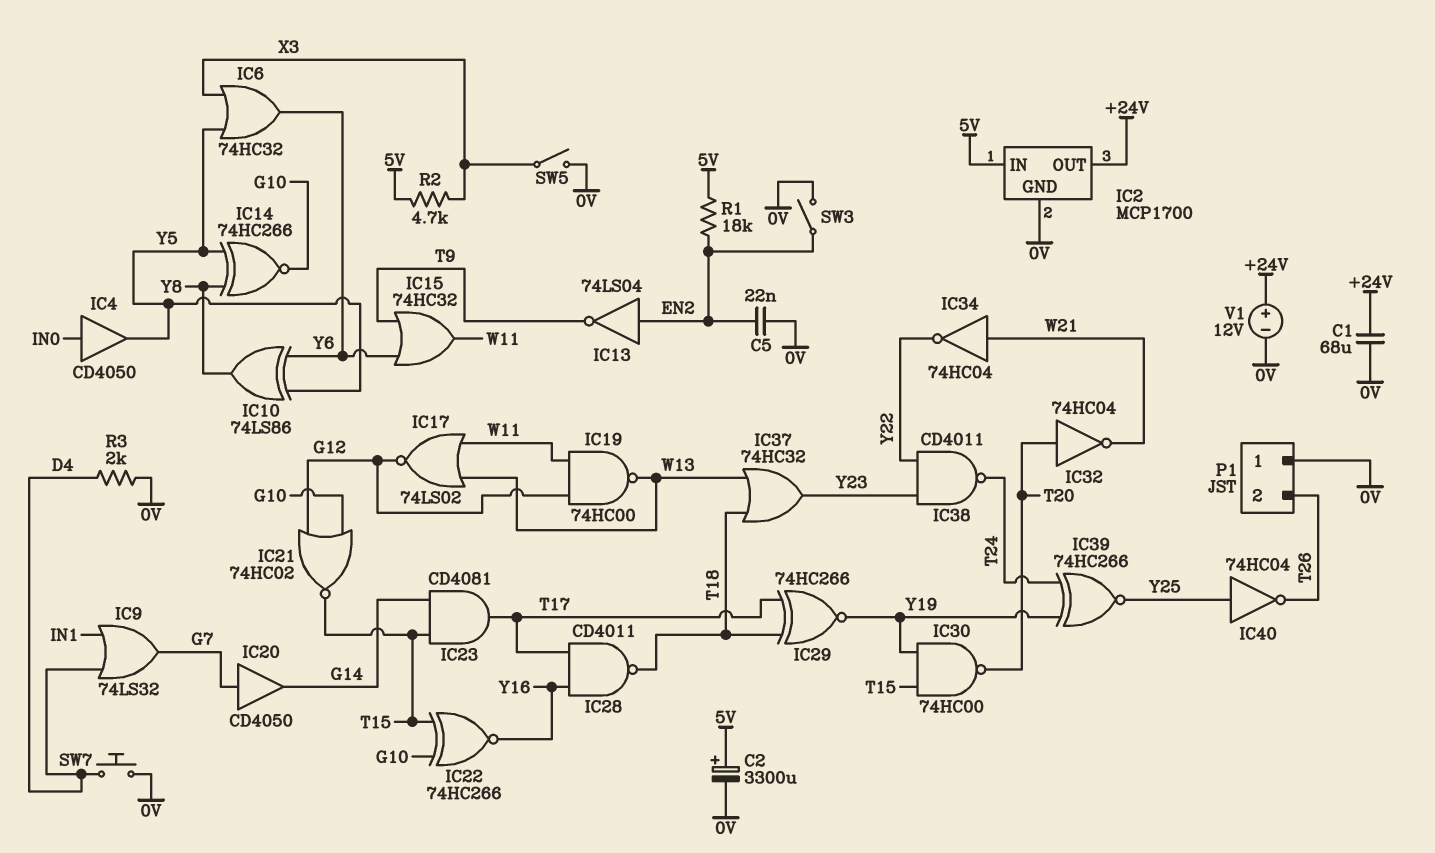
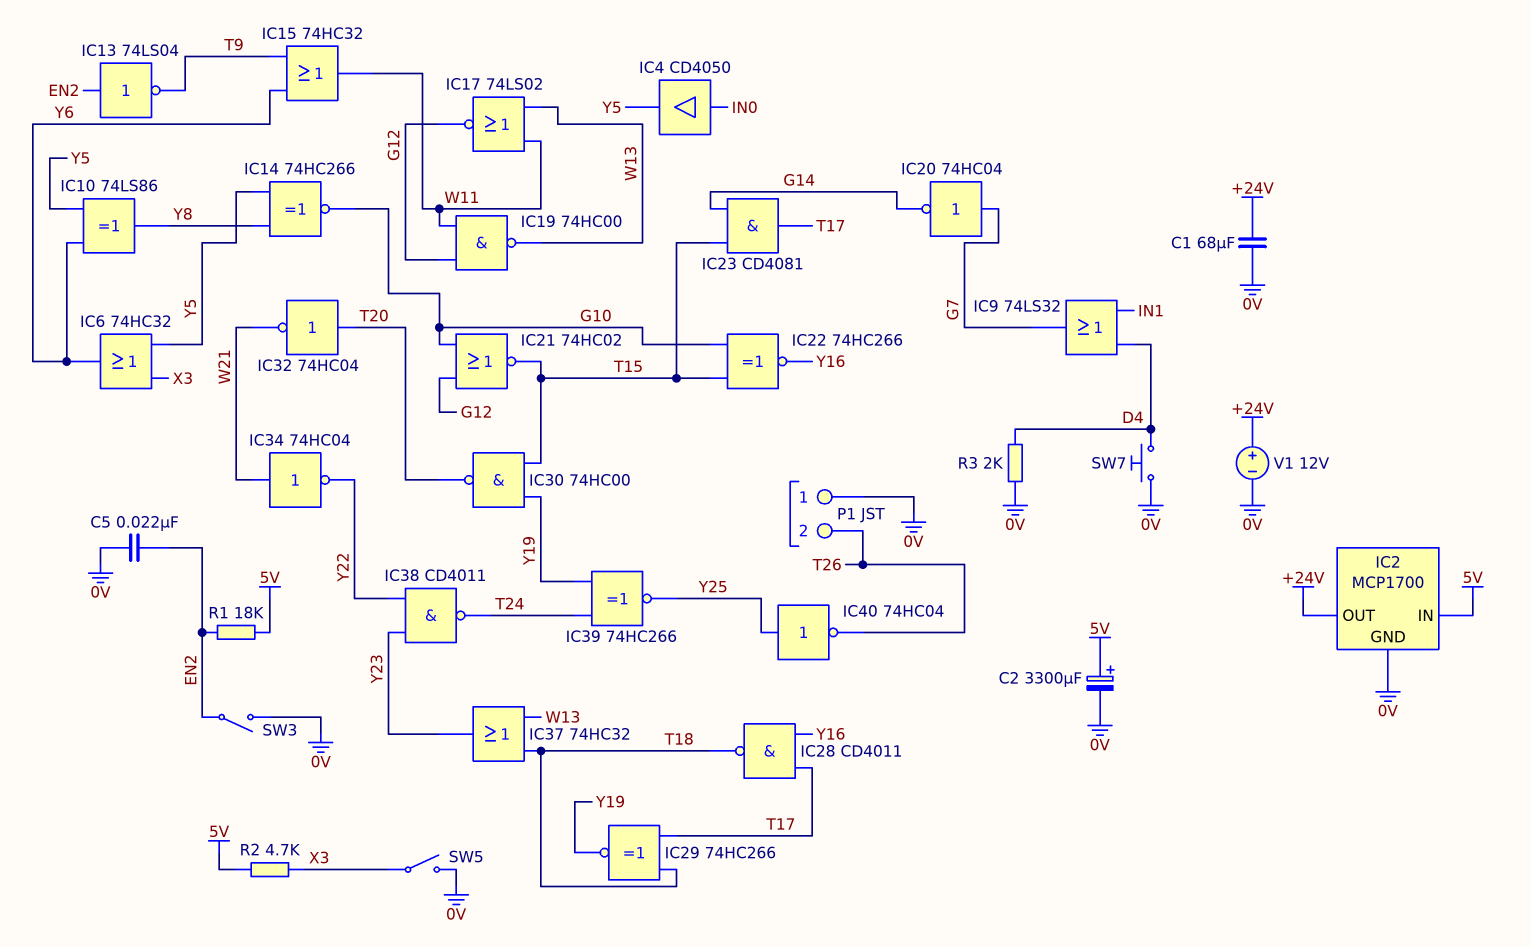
IC20: buffer CD4050 (in G7, out G14) -> NOT 74HC04 (in G7, out G14)

